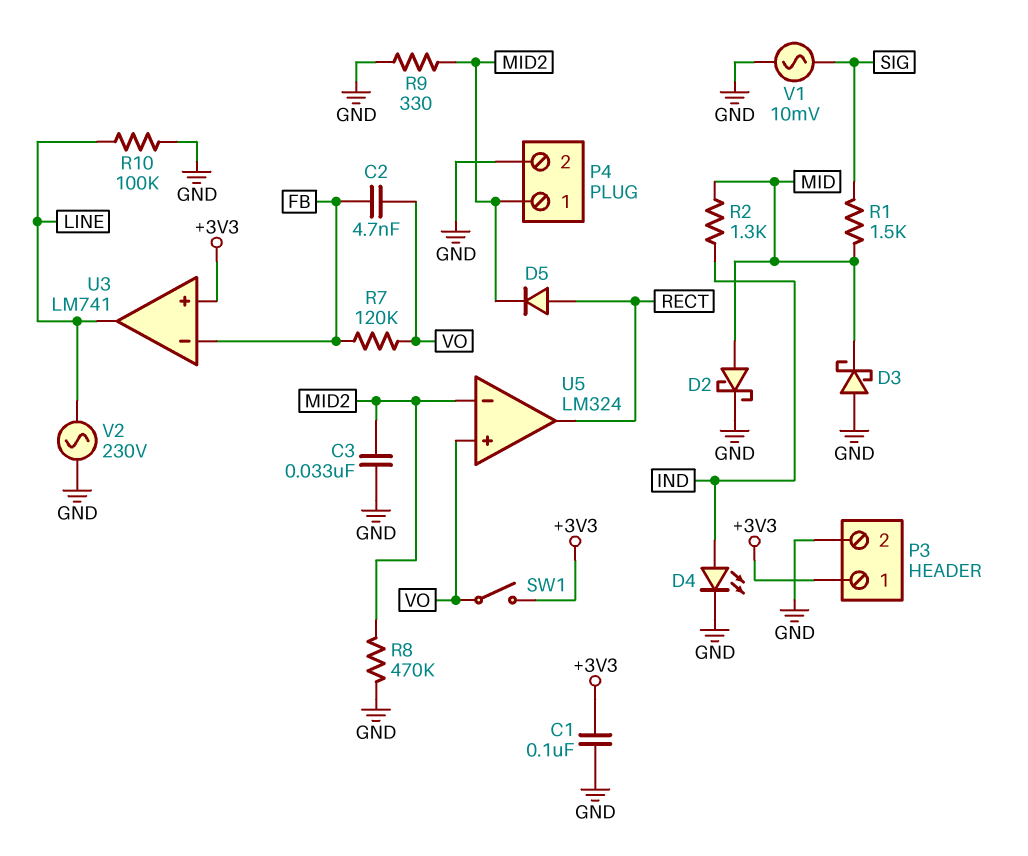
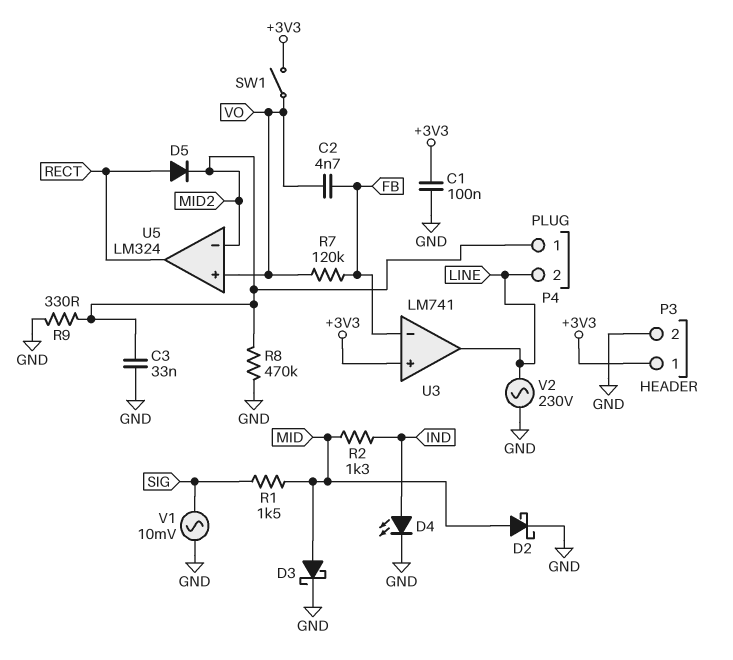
D3: schottky (A GND, K MID) -> schottky (A MID, K GND)
P4 pin 2: GND -> LINE
R10: 100k (GND, LINE) -> none

